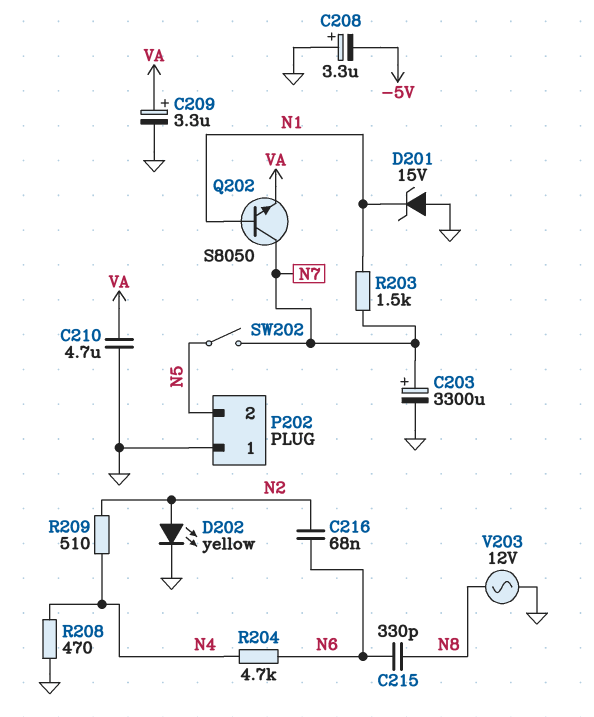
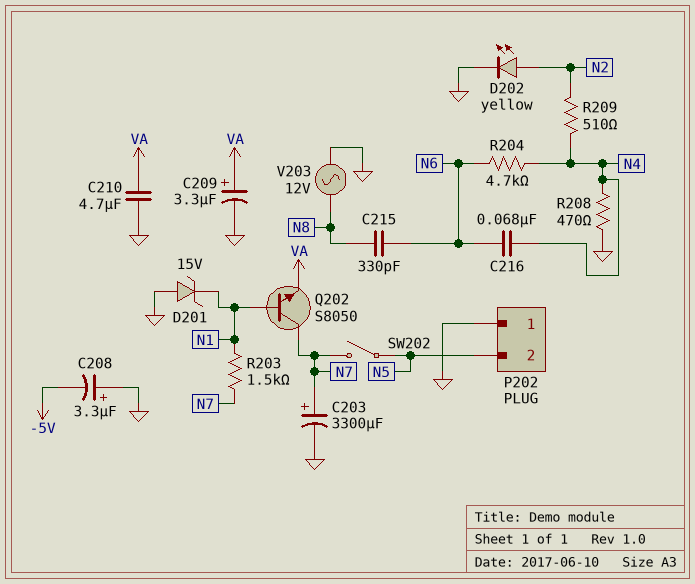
C216: 68nF (N2, N6) -> 68nF (N4, N6)

